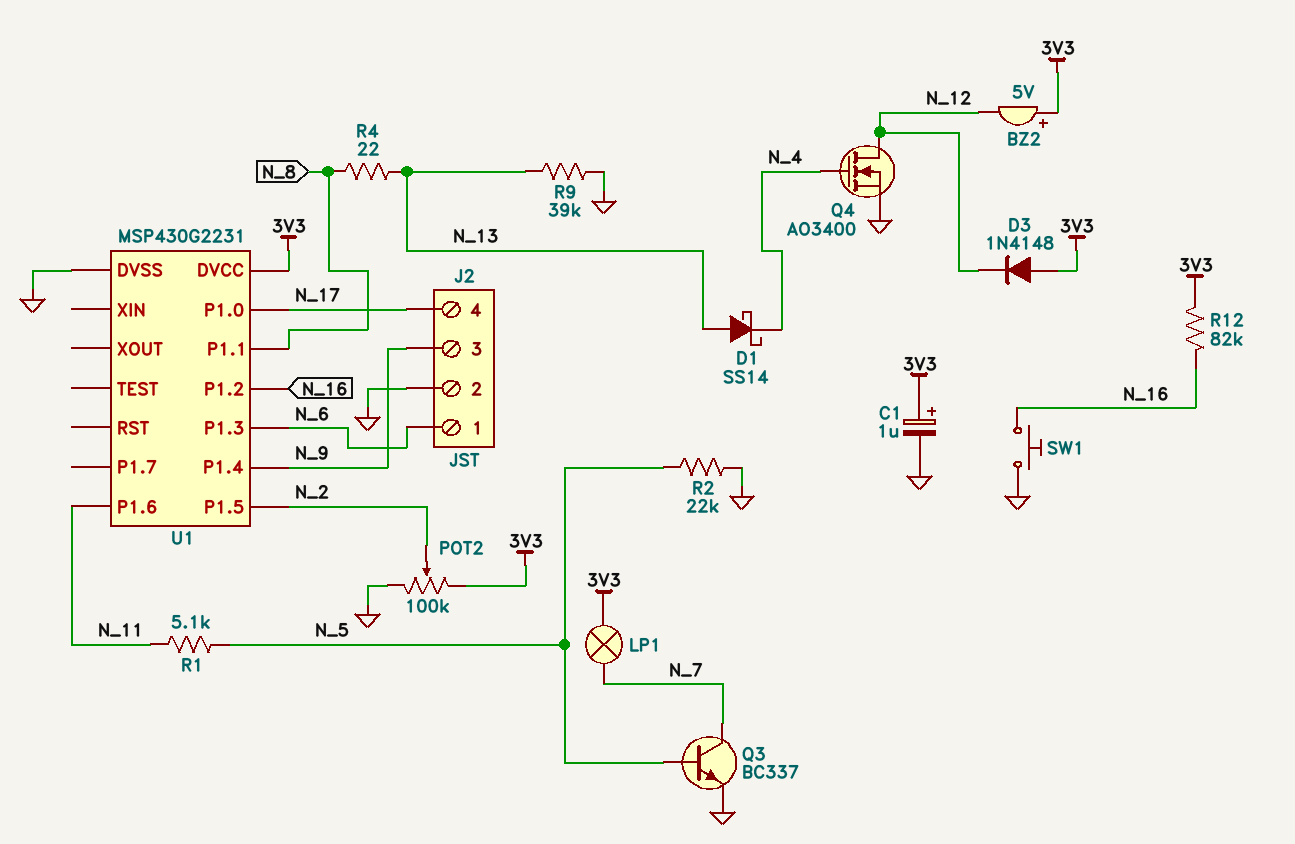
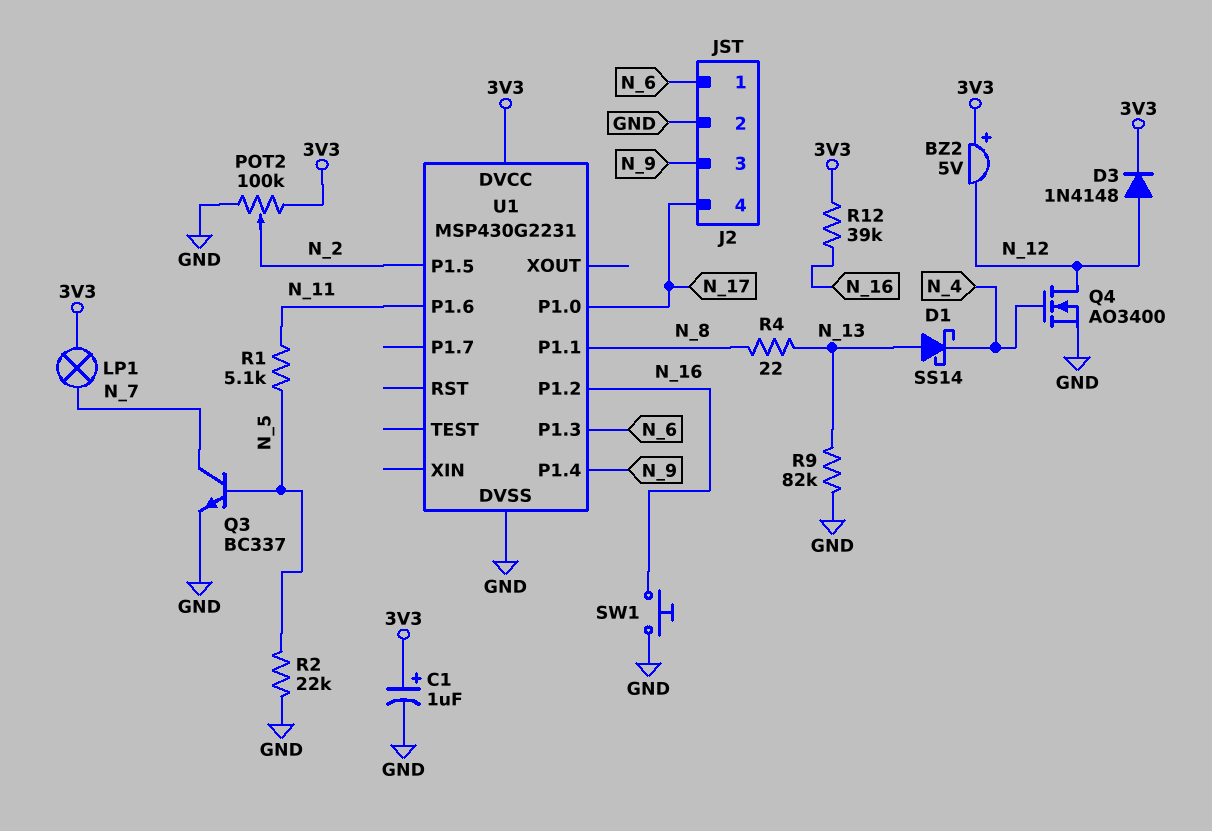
D3: diode 1N4148 (A 3V3, K N_12) -> diode 1N4148 (A N_12, K 3V3)
R9: 39k (GND, N_13) -> 82k (GND, N_13)
R12: 82k (3V3, N_16) -> 39k (3V3, N_16)

